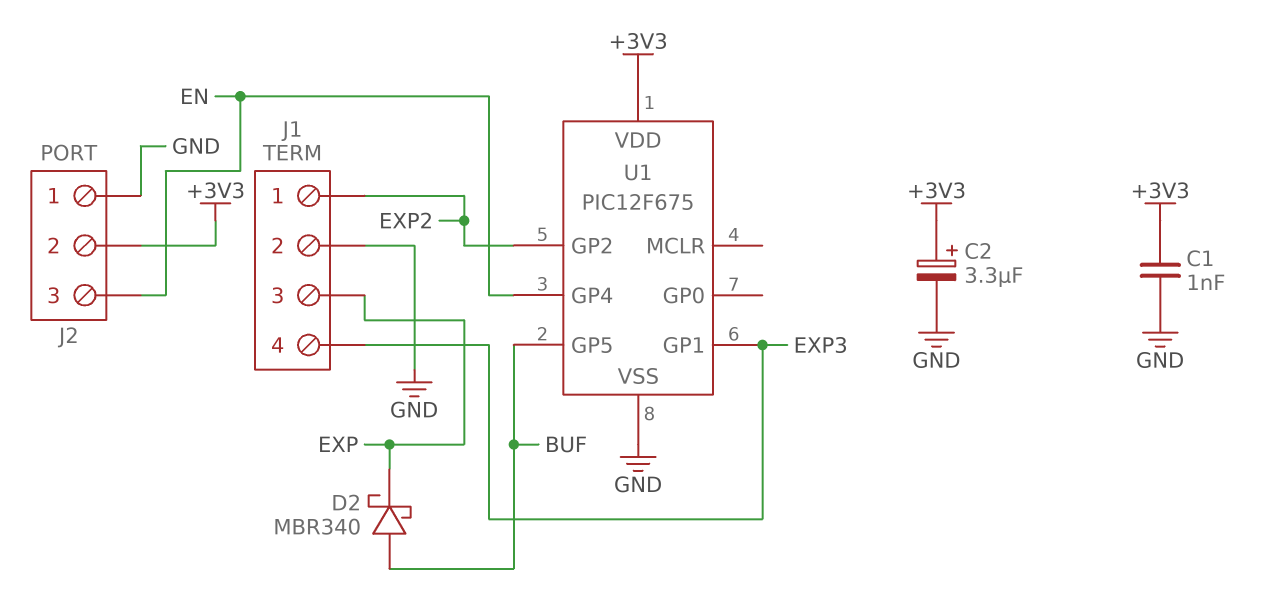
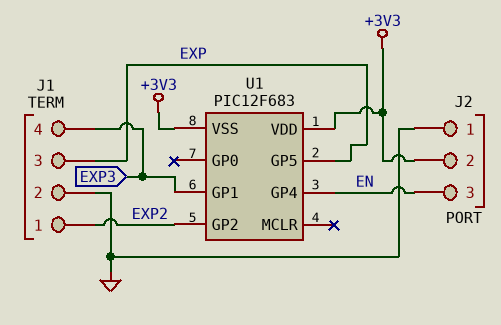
C1: 1nF (+3V3, GND) -> none
C2: 3.3uF (plus +3V3, minus GND) -> none
D2: schottky MBR340 (A BUF, K EXP) -> none
U1: PIC12F675 -> PIC12F683
U1 pin GP5: BUF -> EXP
U1 pin VSS: GND -> +3V3

